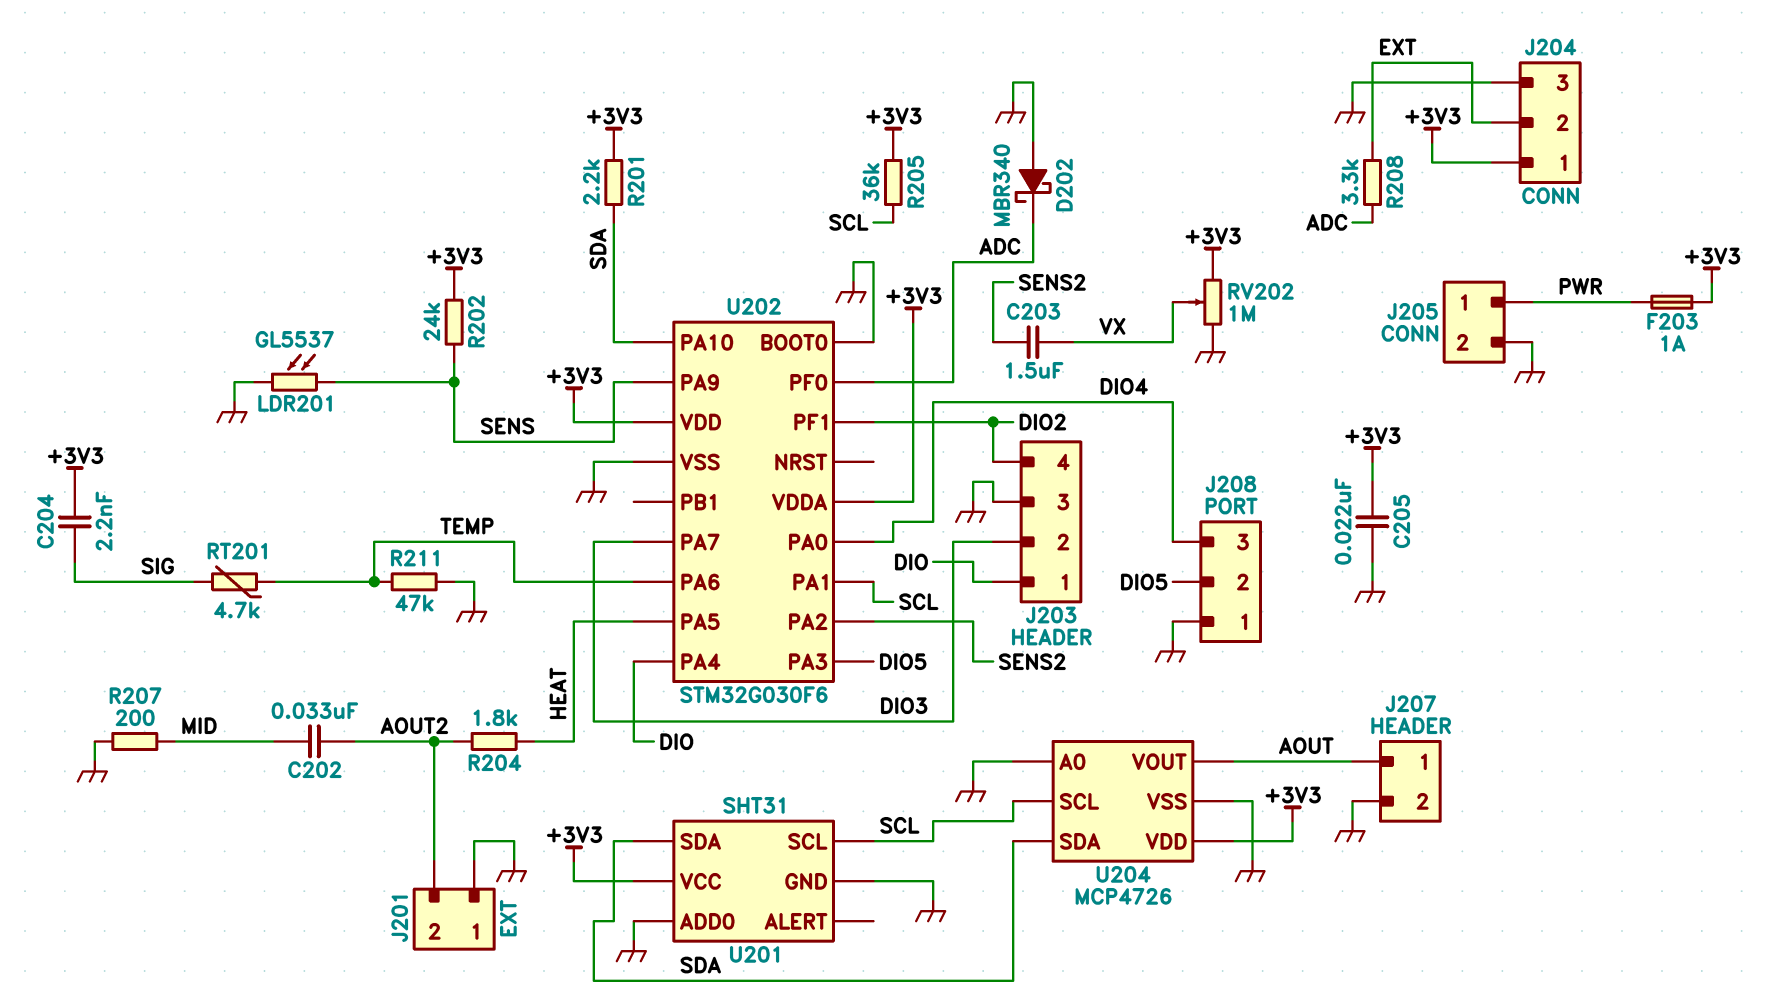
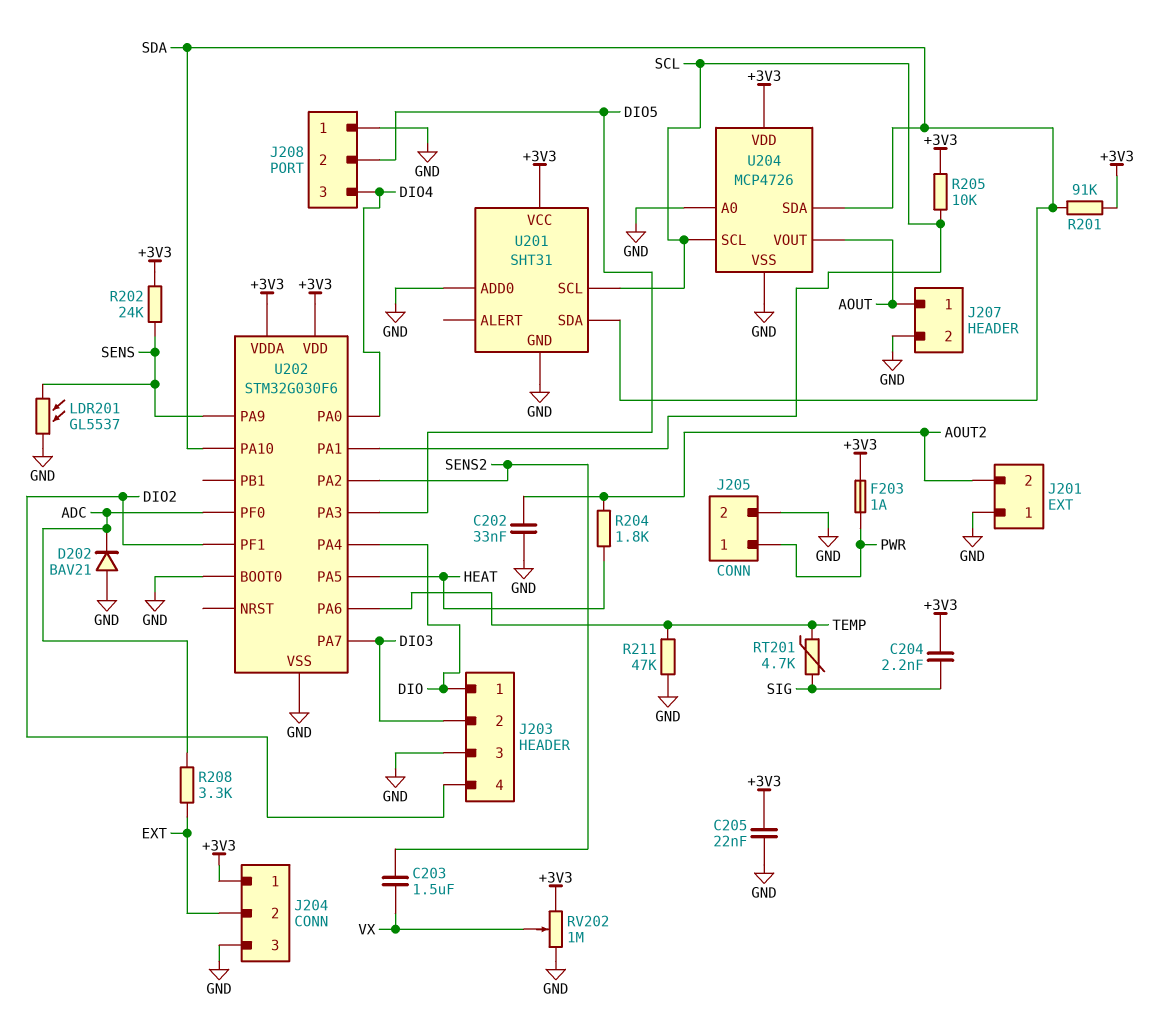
C202: 33nF (AOUT2, MID) -> 33nF (AOUT2, GND)
D202: schottky MBR340 (A GND, K ADC) -> diode BAV21 (A GND, K ADC)
R201: 2.2k (+3V3, SDA) -> 91k (+3V3, SDA)
R205: 36k (+3V3, SCL) -> 10k (+3V3, SCL)
R207: 200 (GND, MID) -> none

